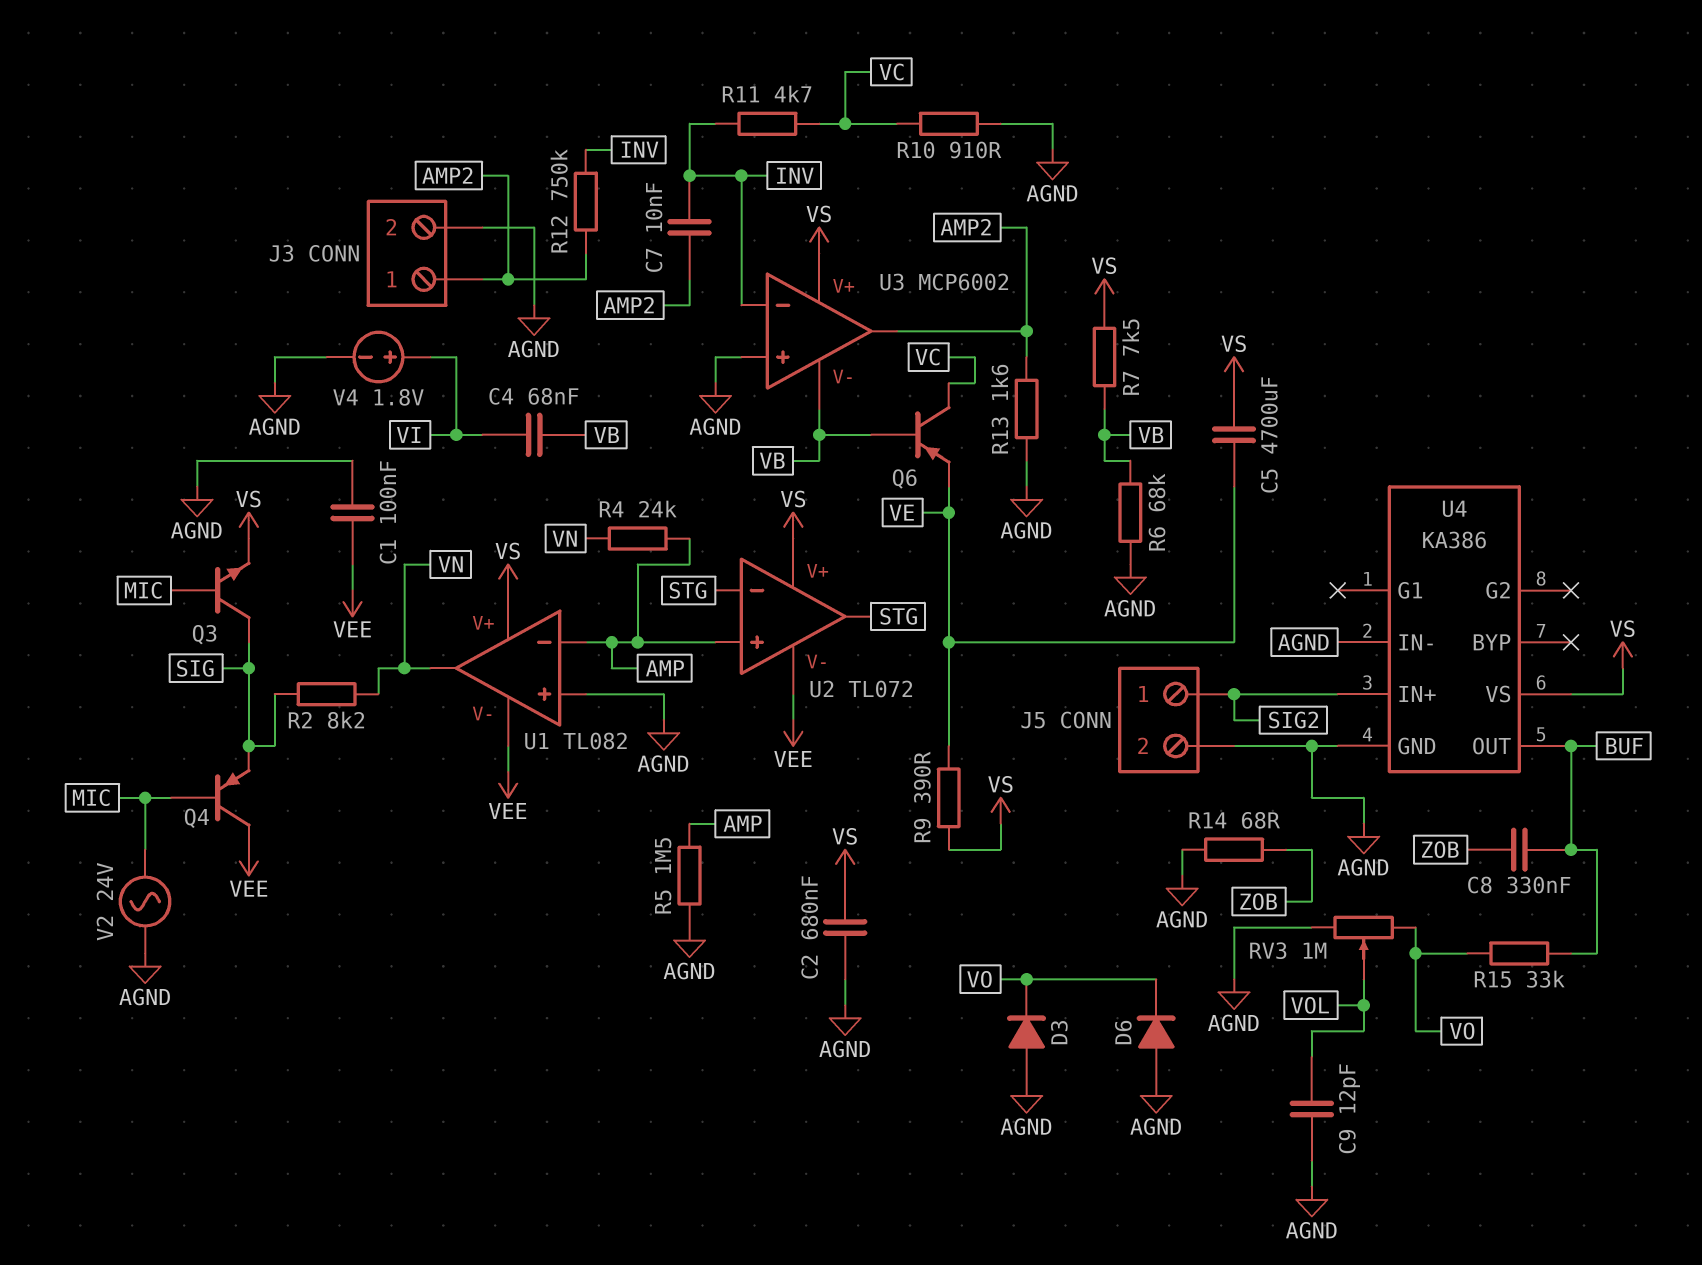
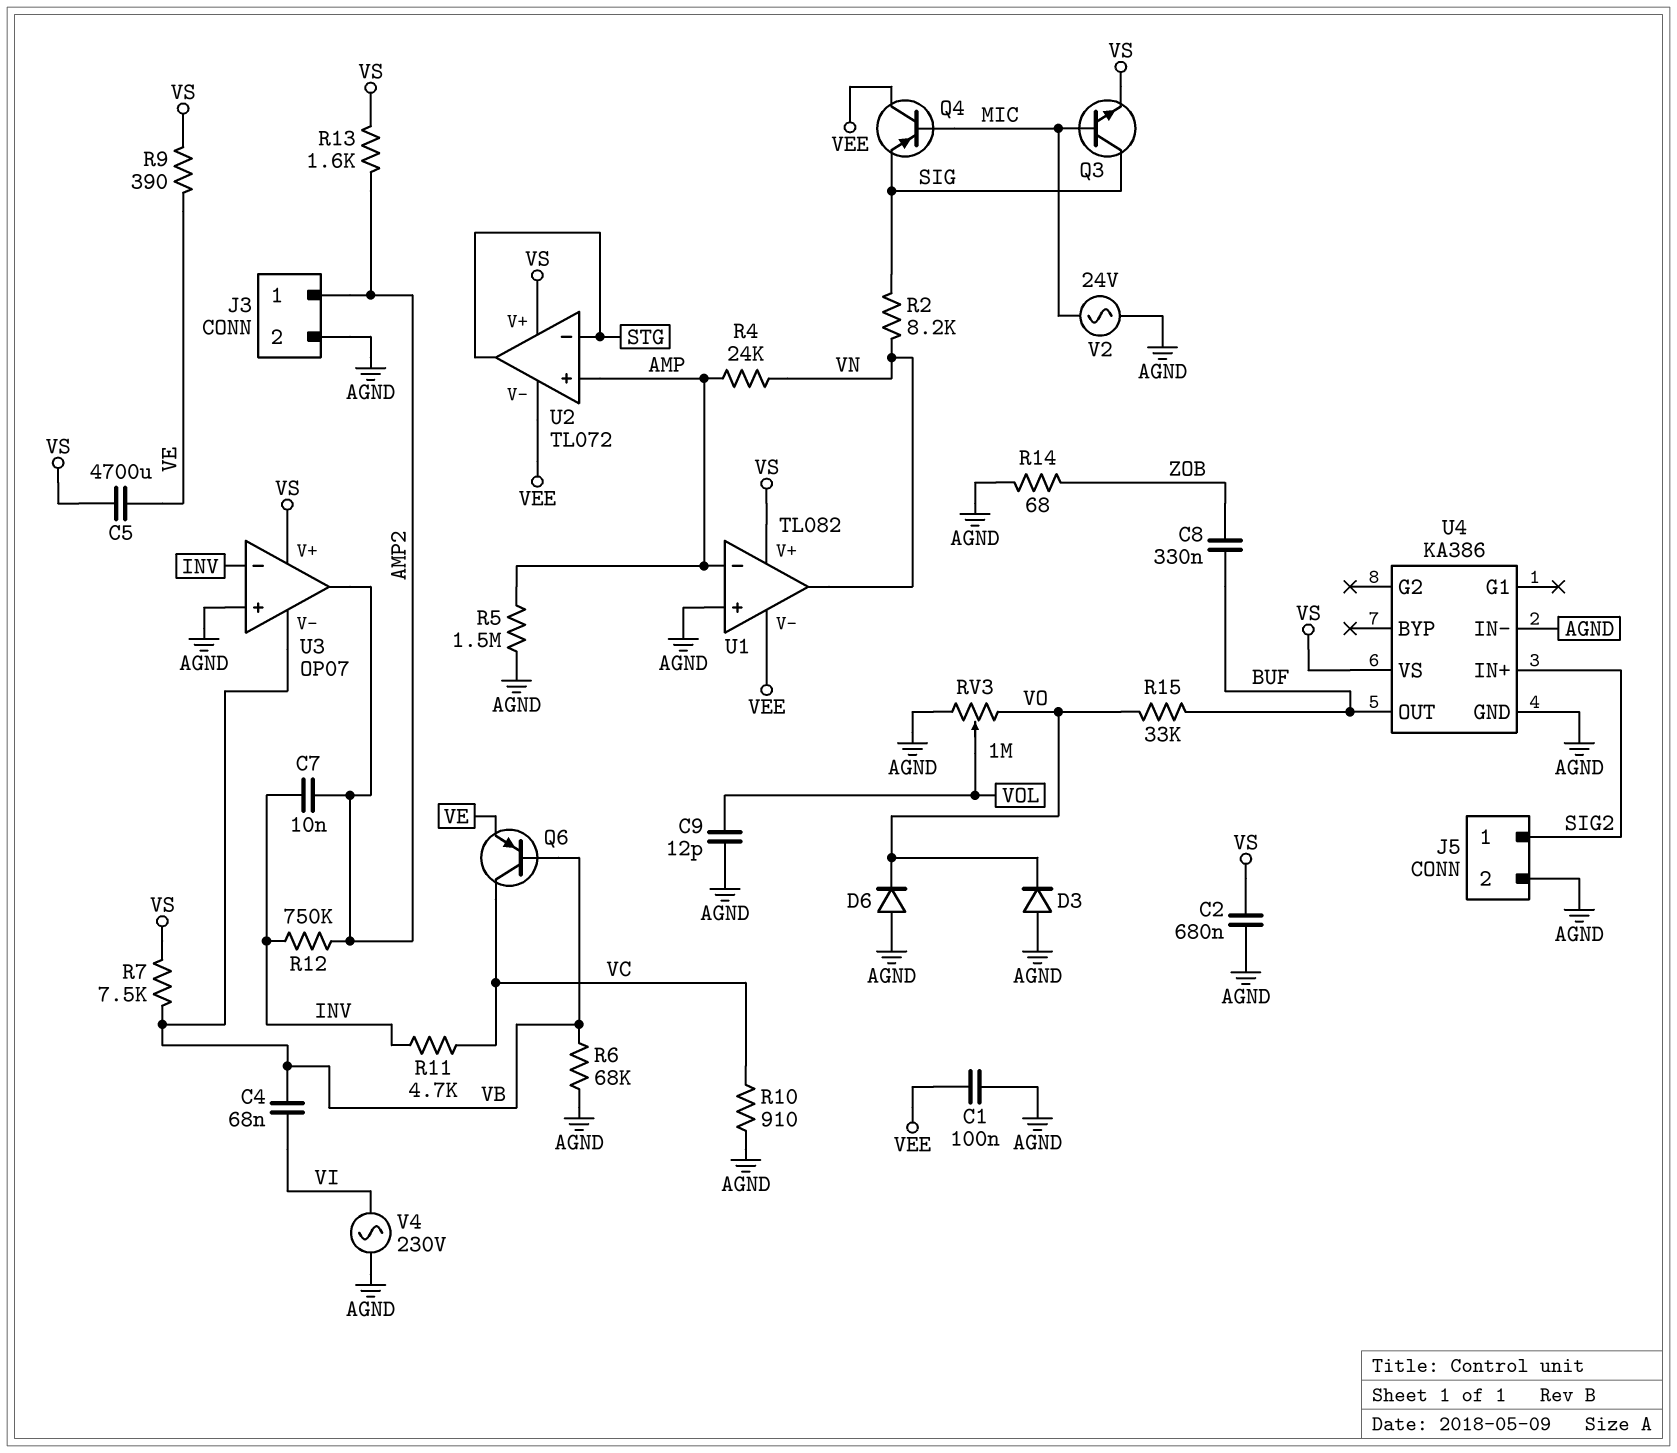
R13: 1.6k (AGND, AMP2) -> 1.6k (AMP2, VS)
U3: MCP6002 -> OP07
V4: 1.8V (plus VI, minus AGND) -> AC 230V (AGND, VI)

